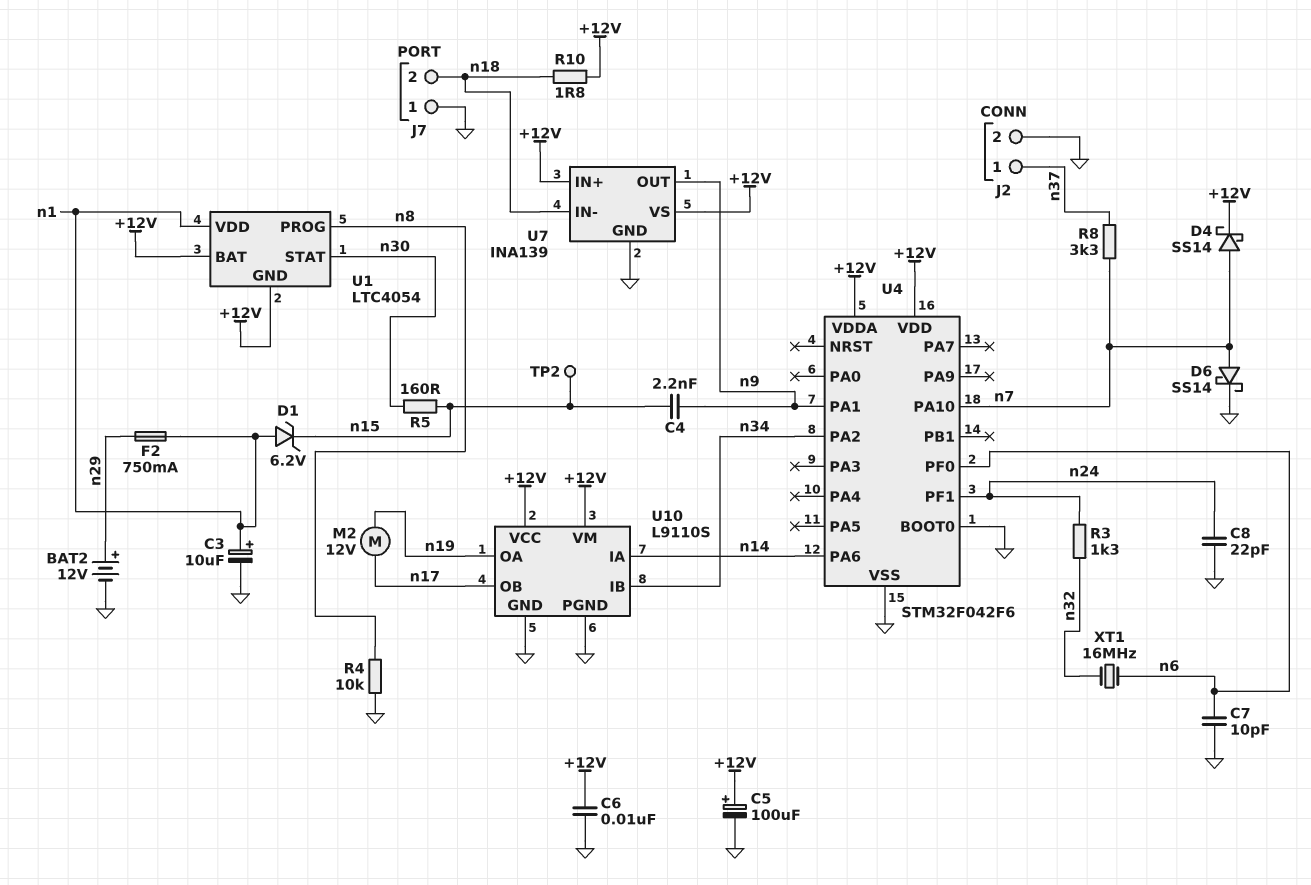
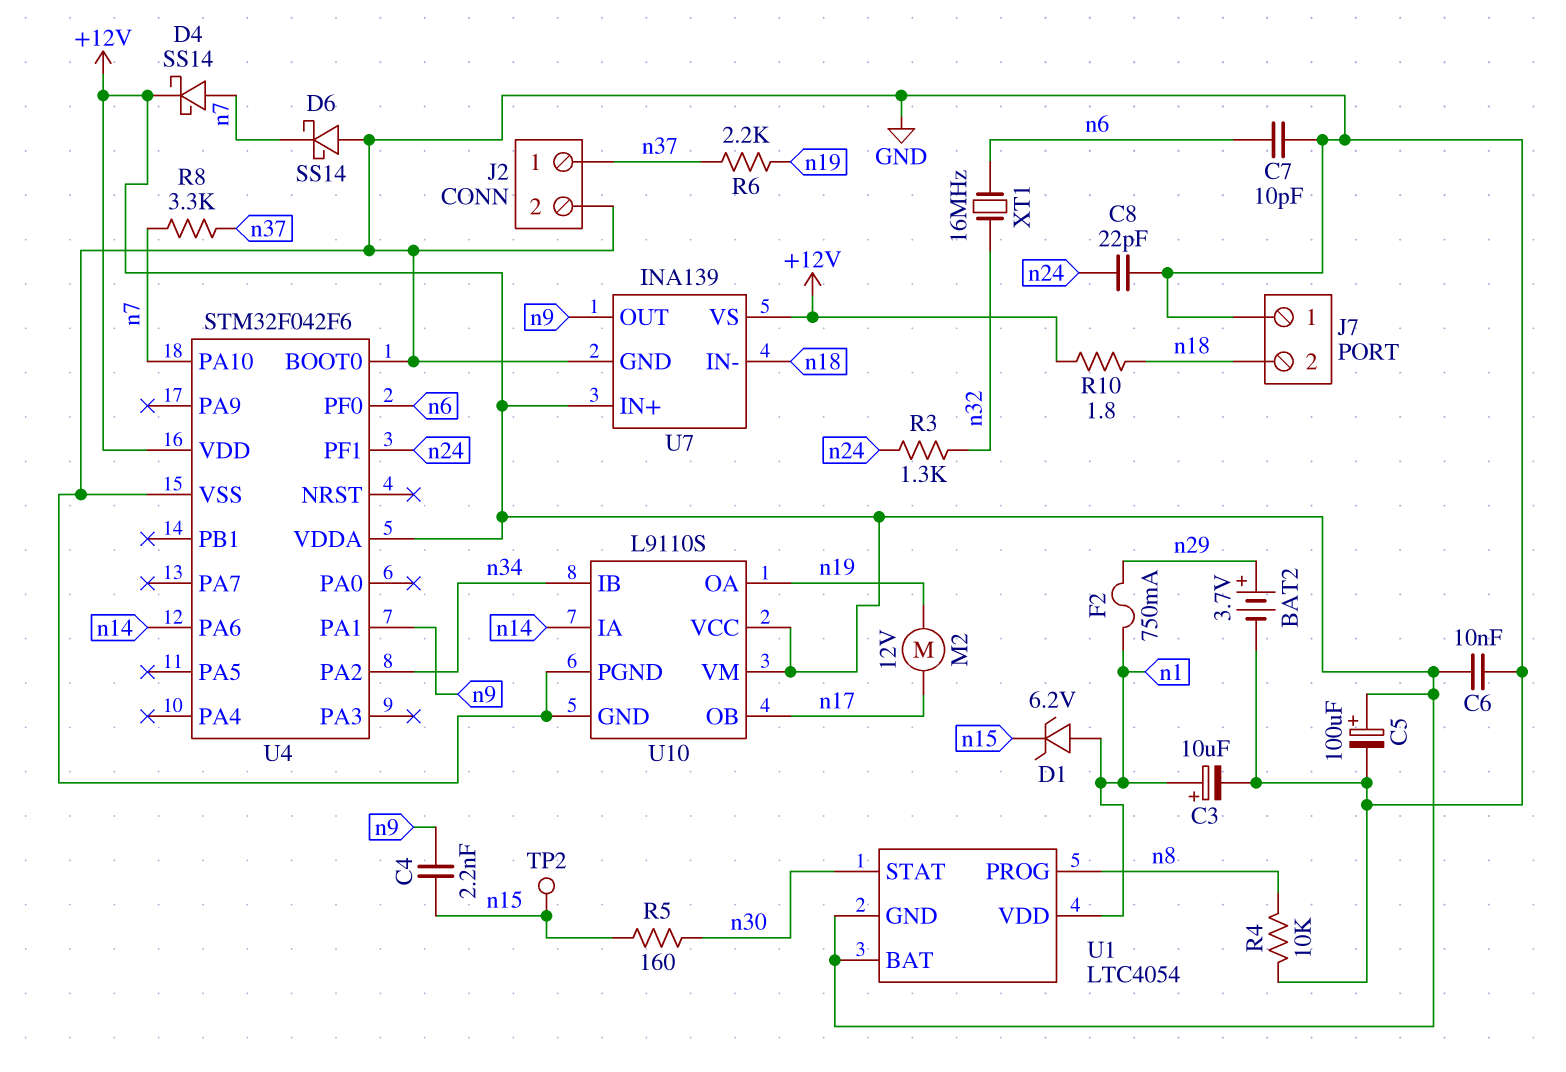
BAT2: 12V (plus n29, minus GND) -> 3.7V (plus n29, minus GND)
D6: schottky SS14 (A n7, K GND) -> schottky SS14 (A GND, K n7)
R6: none -> 2.2k (n19, n37)

